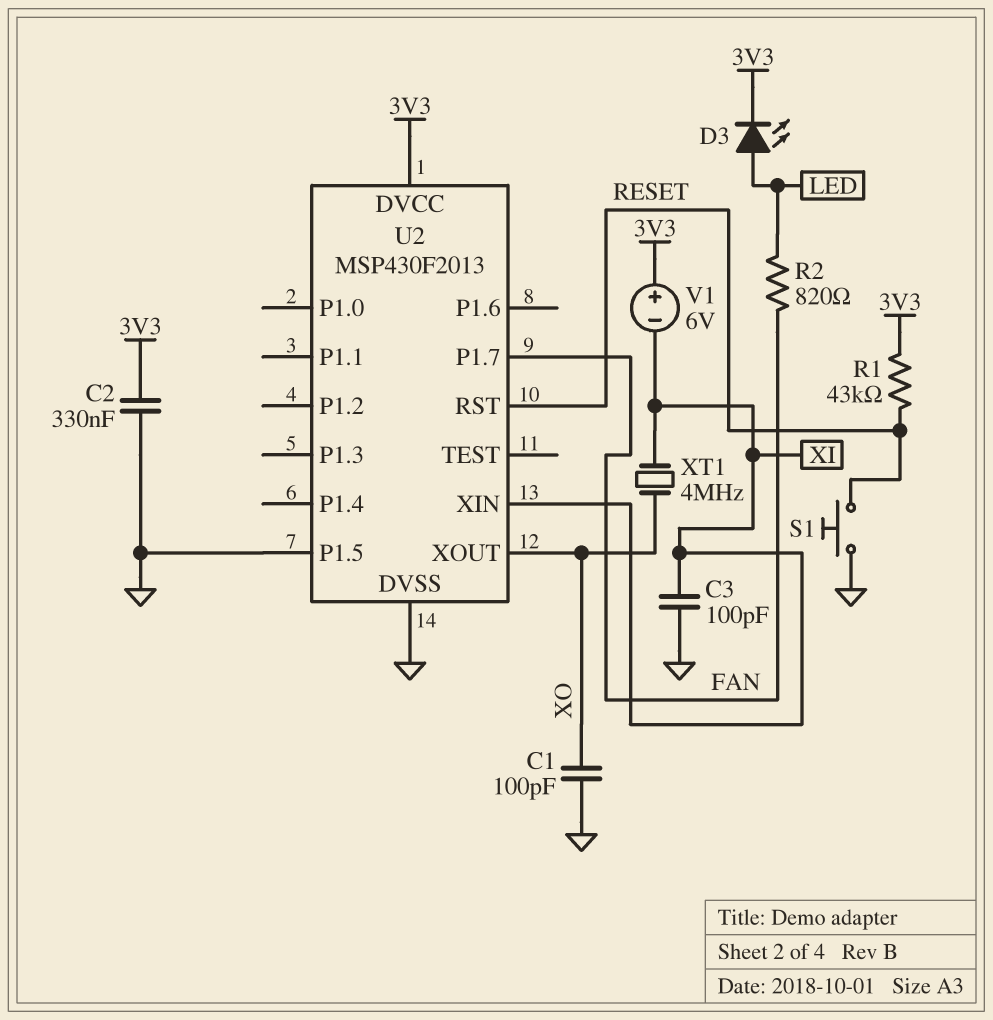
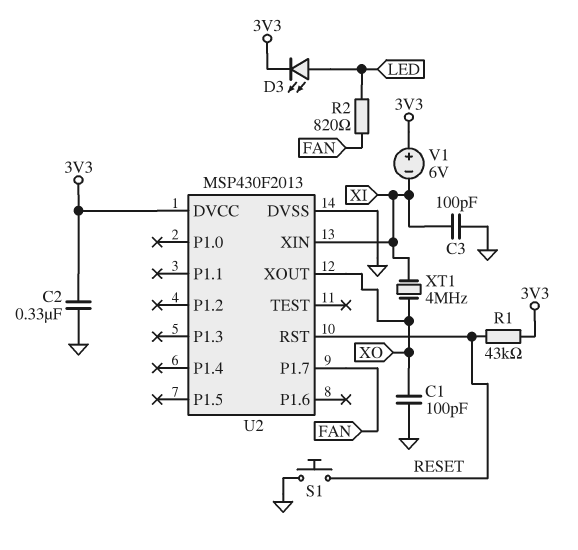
U2 pin P1.5: GND -> none

